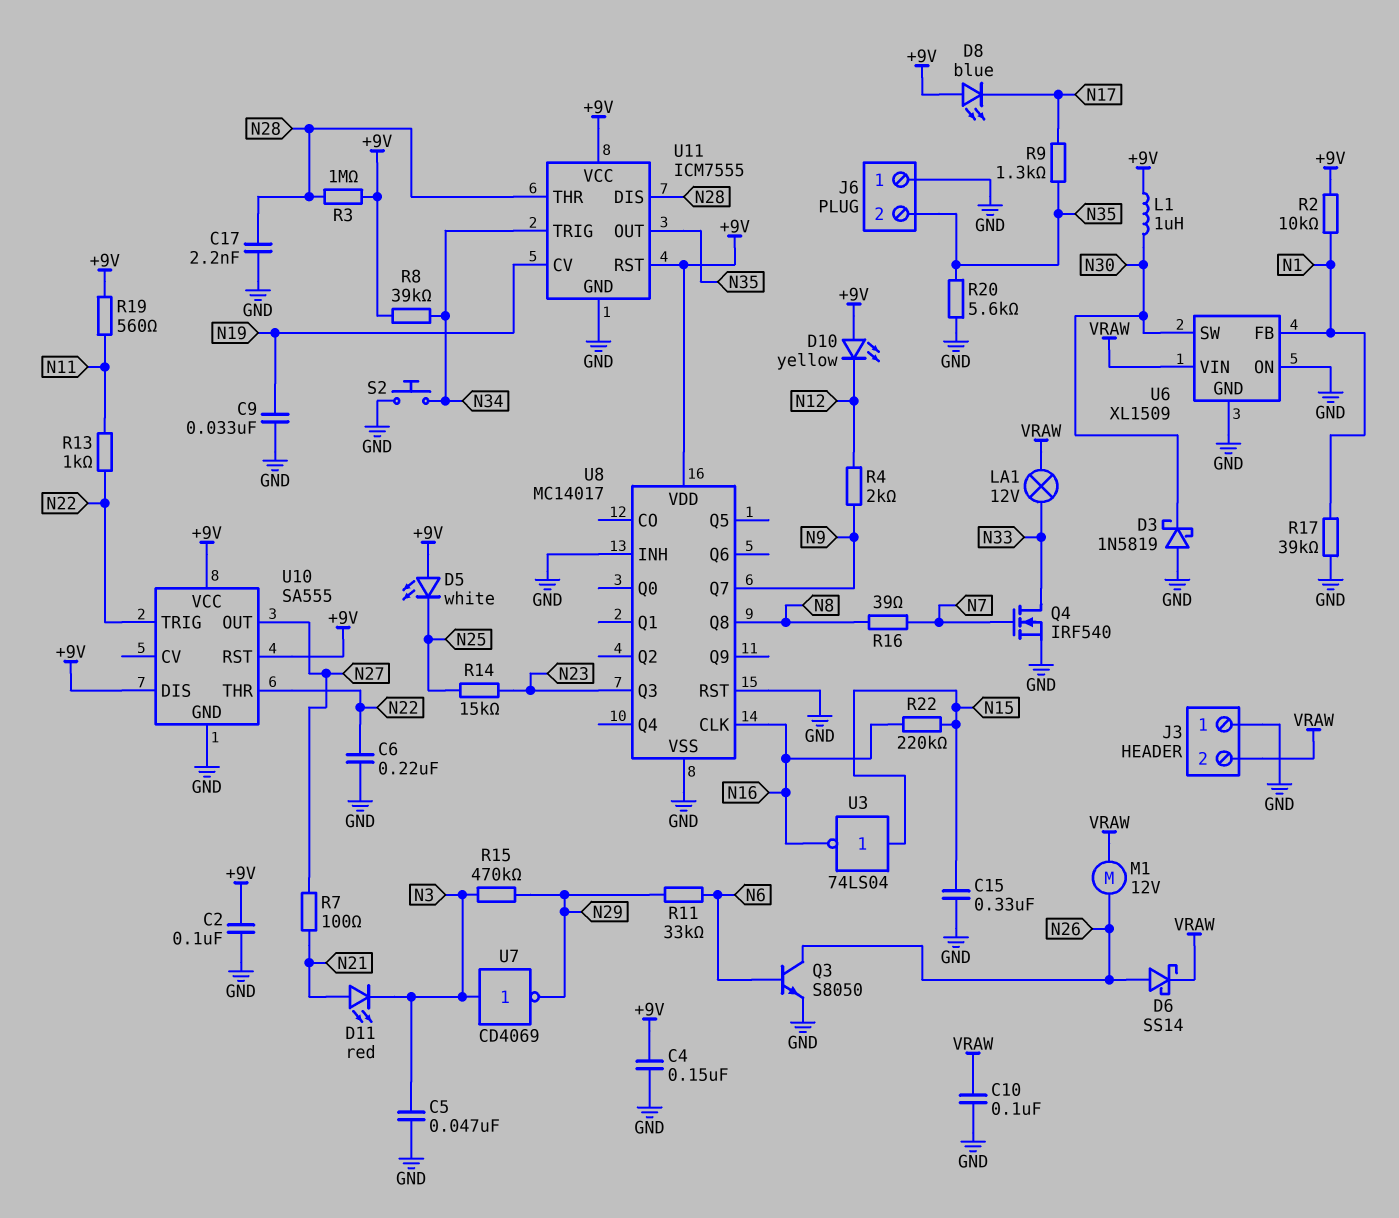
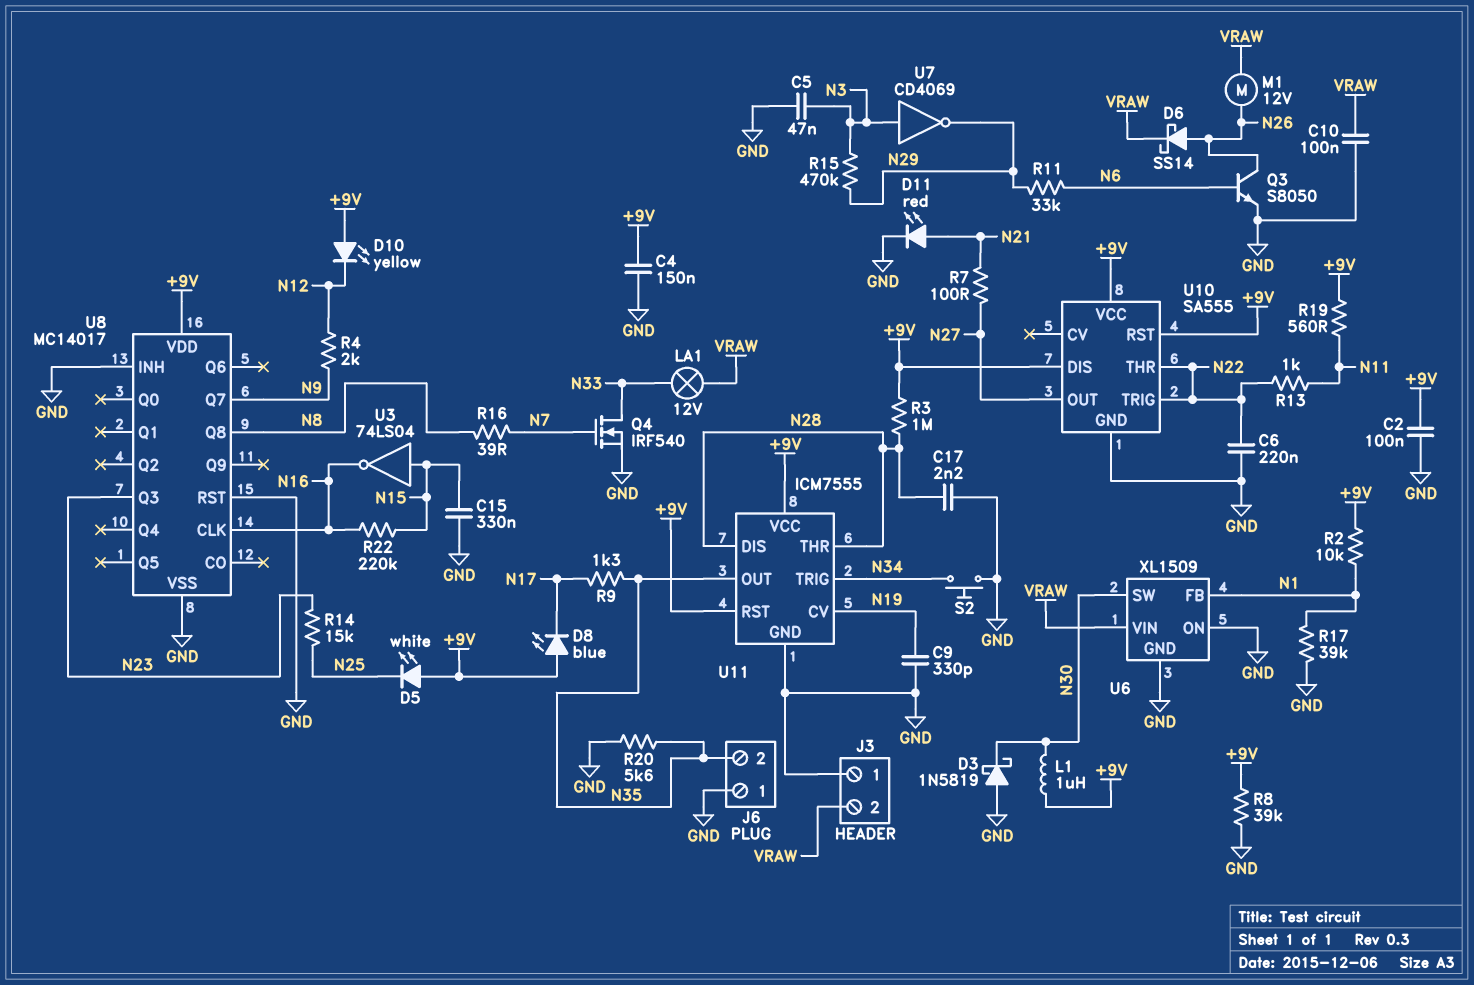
C9: 33nF (GND, N19) -> 330pF (GND, N19)
D11: LED red (A N21, K N3) -> LED red (A N21, K GND)
R8: 39k (+9V, N34) -> 39k (+9V, GND)

